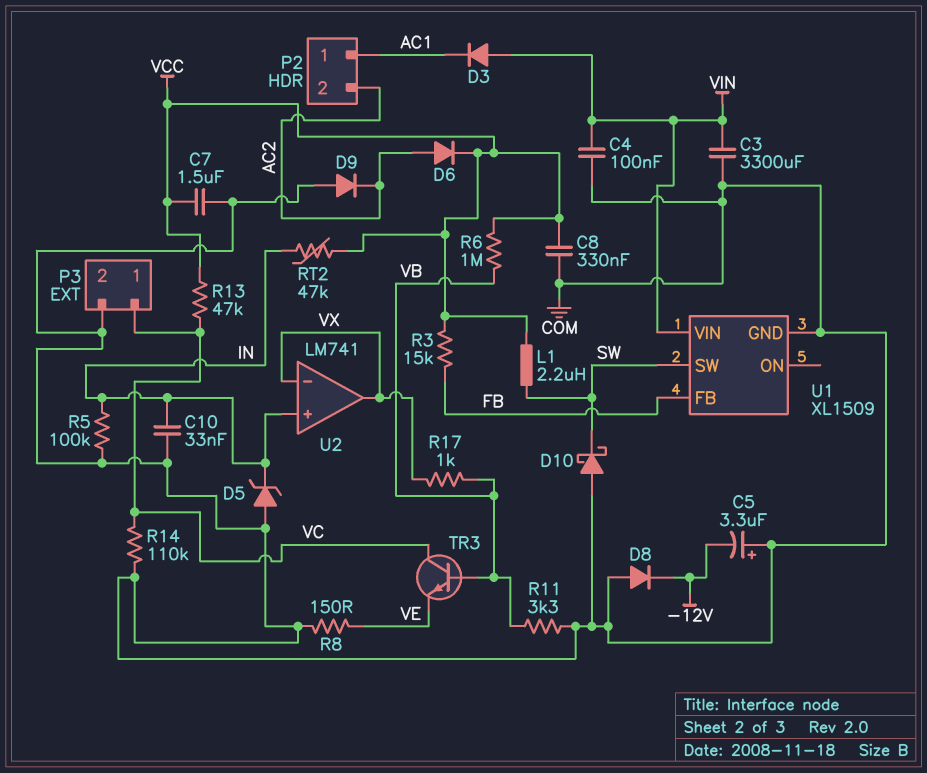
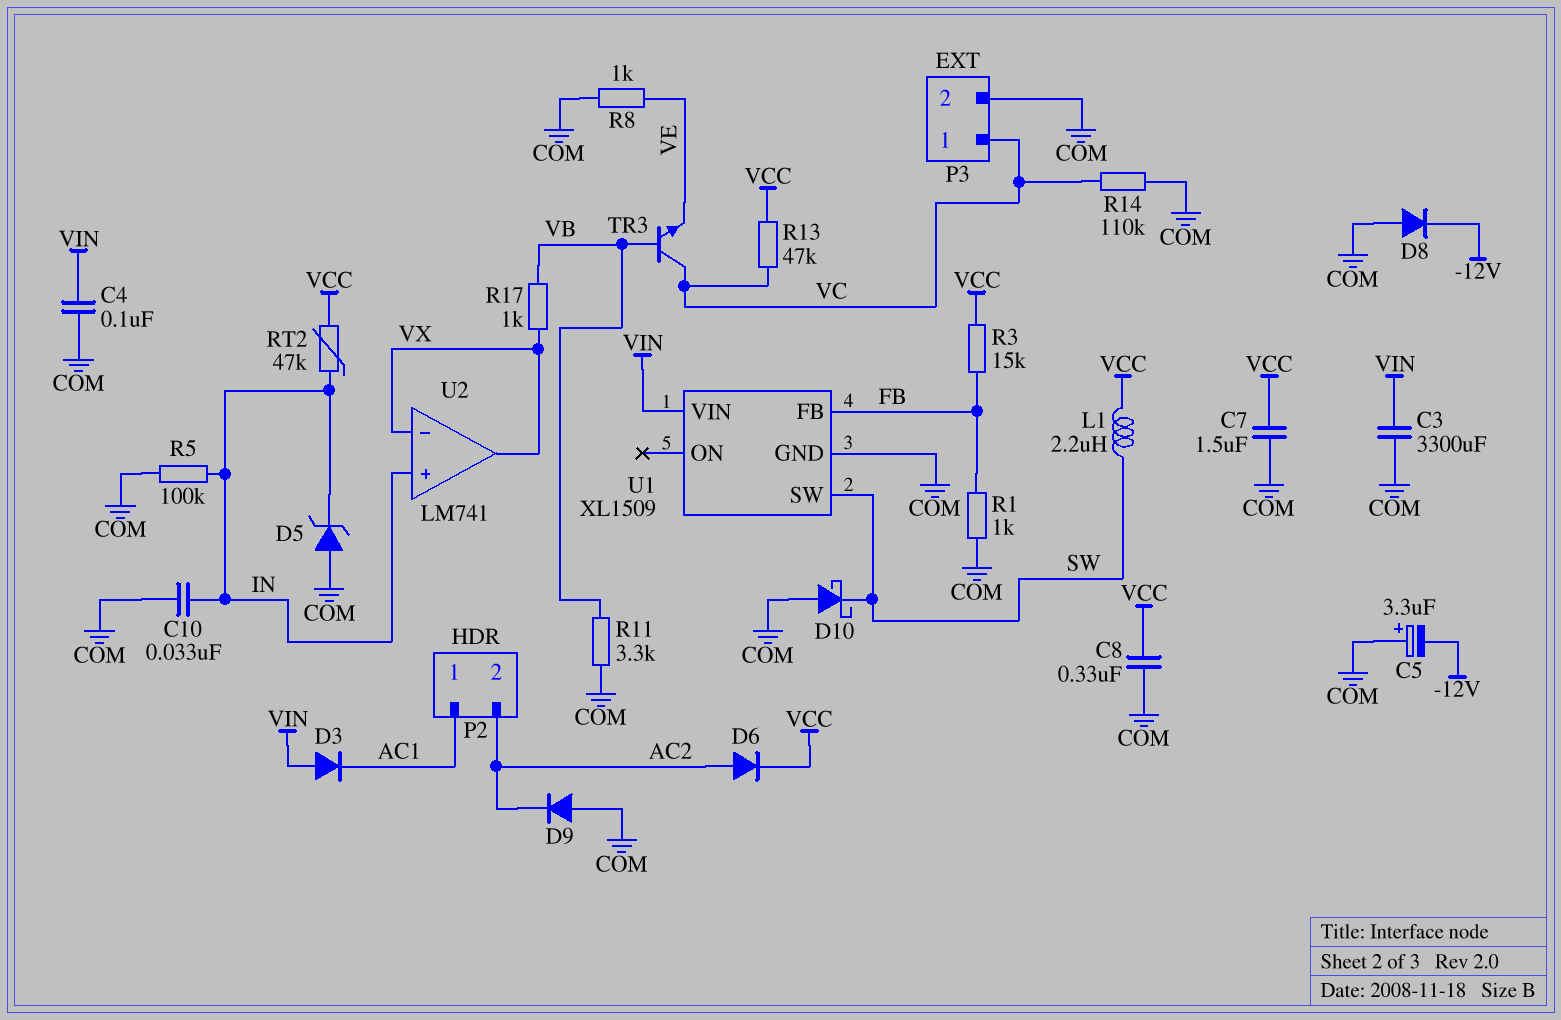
R1: none -> 1k (COM, FB)
R6: 1M (VB, VCC) -> none
R8: 150 (COM, VE) -> 1k (COM, VE)

